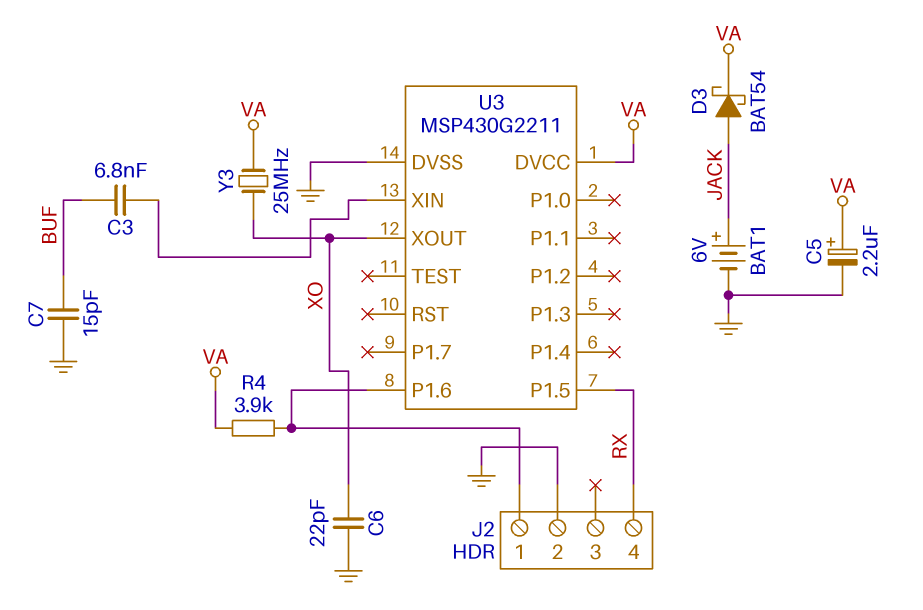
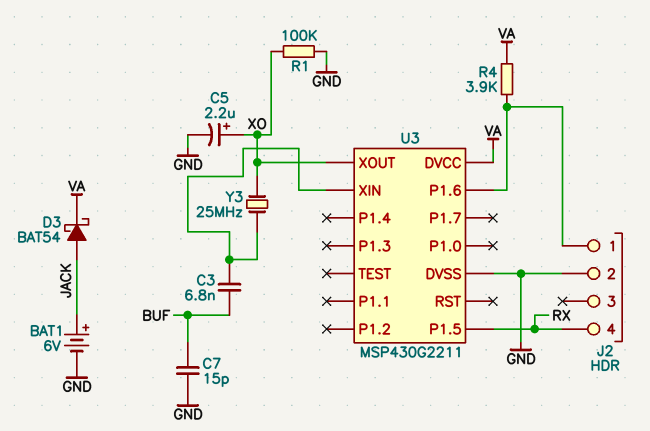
C5: 2.2uF (plus VA, minus GND) -> 2.2uF (plus XO, minus GND)
C6: 22pF (GND, XO) -> none
R1: none -> 100k (GND, XO)
Y3: 25MHz (VA, XO) -> 25MHz (U3/XIN, XO)

